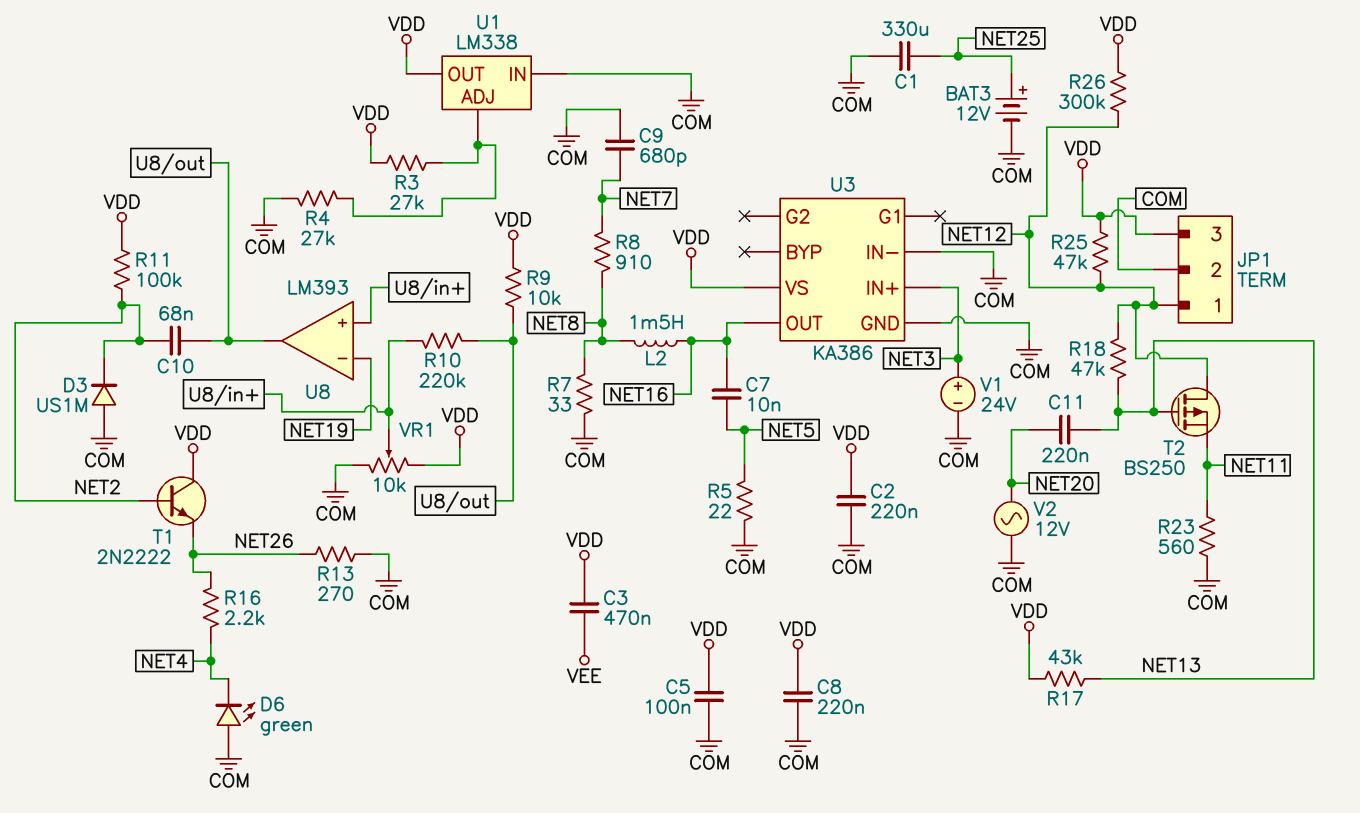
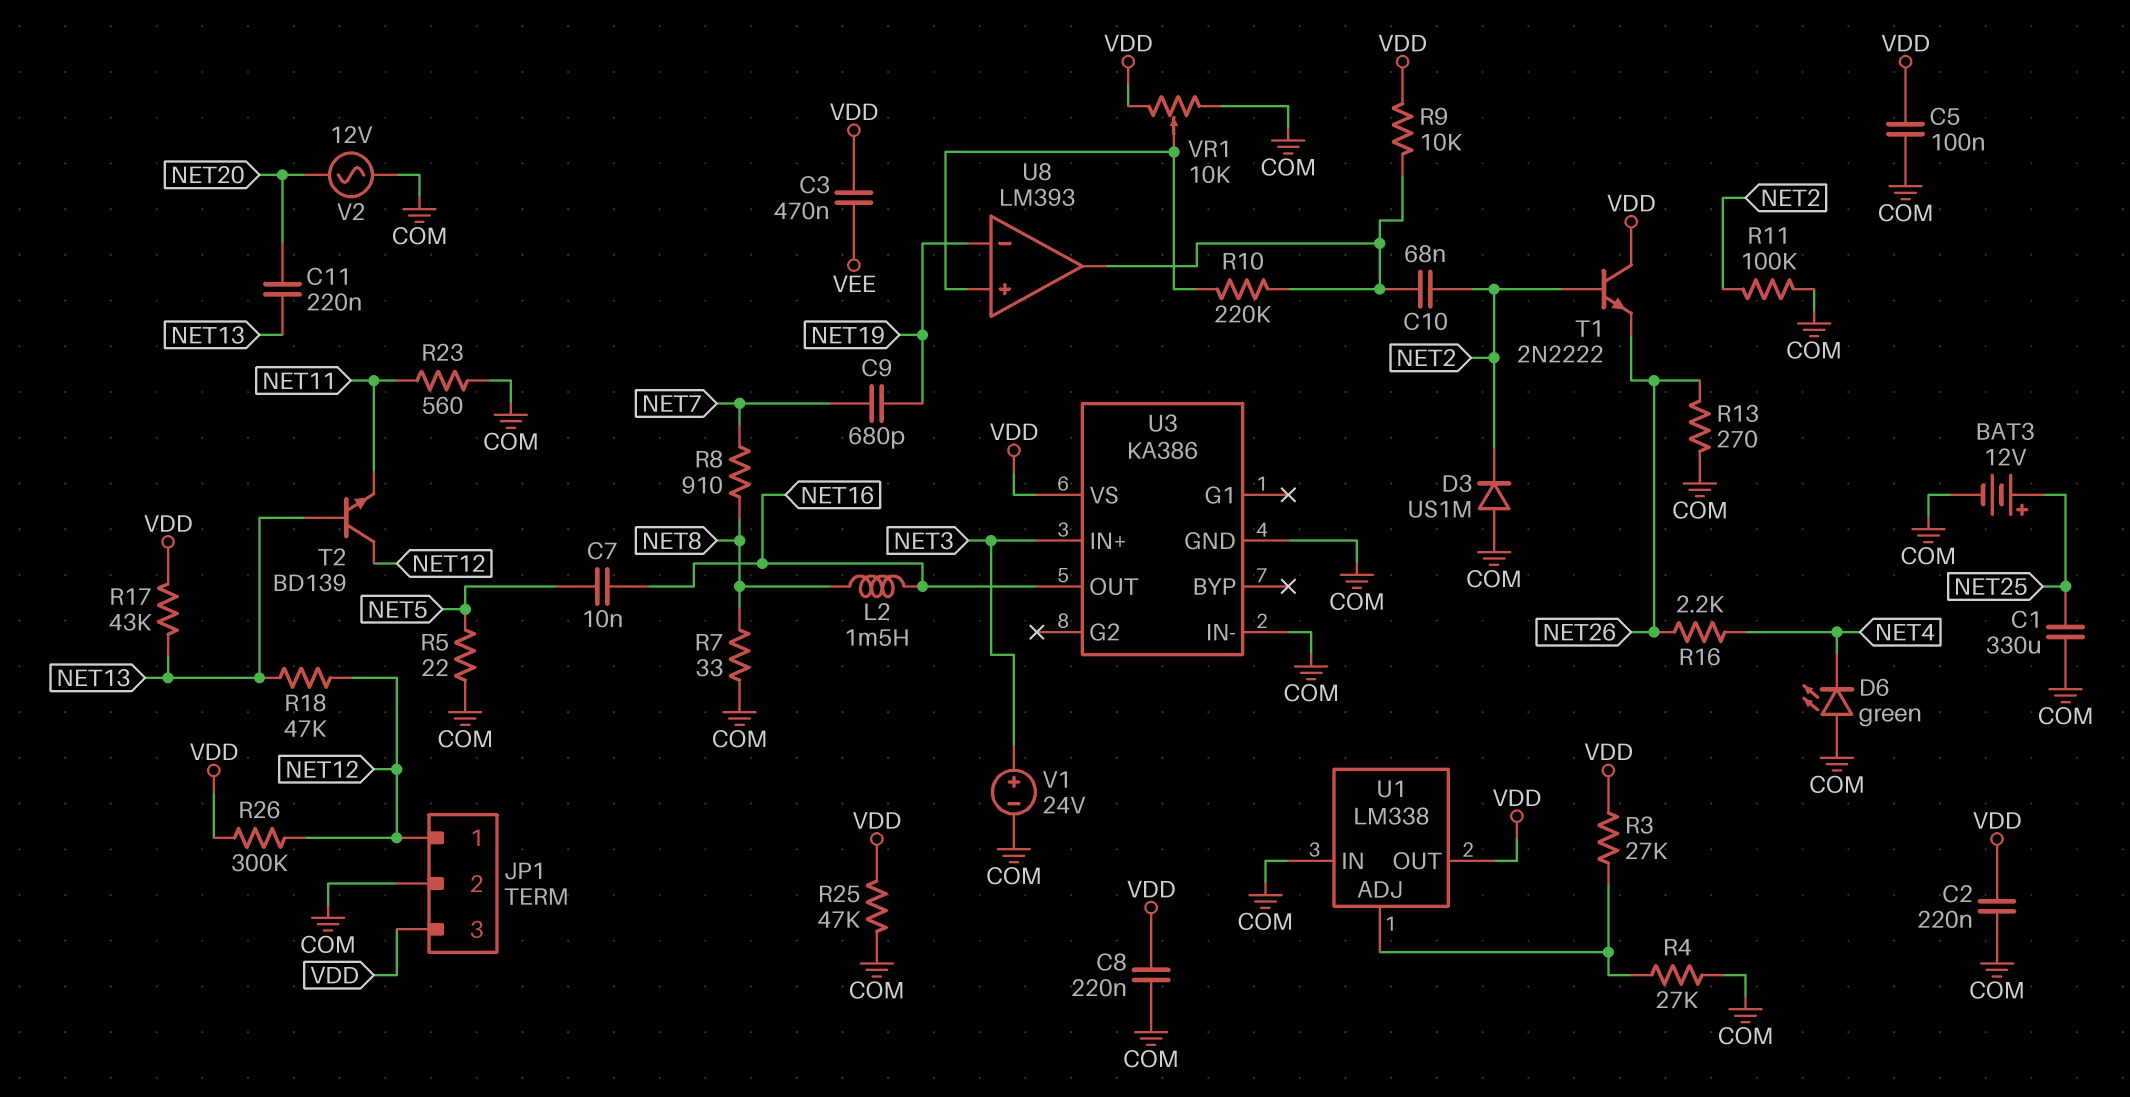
C9: 680pF (COM, NET7) -> 680pF (NET7, NET19)
R11: 100k (NET2, VDD) -> 100k (COM, NET2)
R25: 47k (NET12, VDD) -> 47k (COM, VDD)
T2: PMOS BS250 (G NET13, D NET12, S NET11) -> NPN BD139 (B NET13, C NET12, E NET11)

